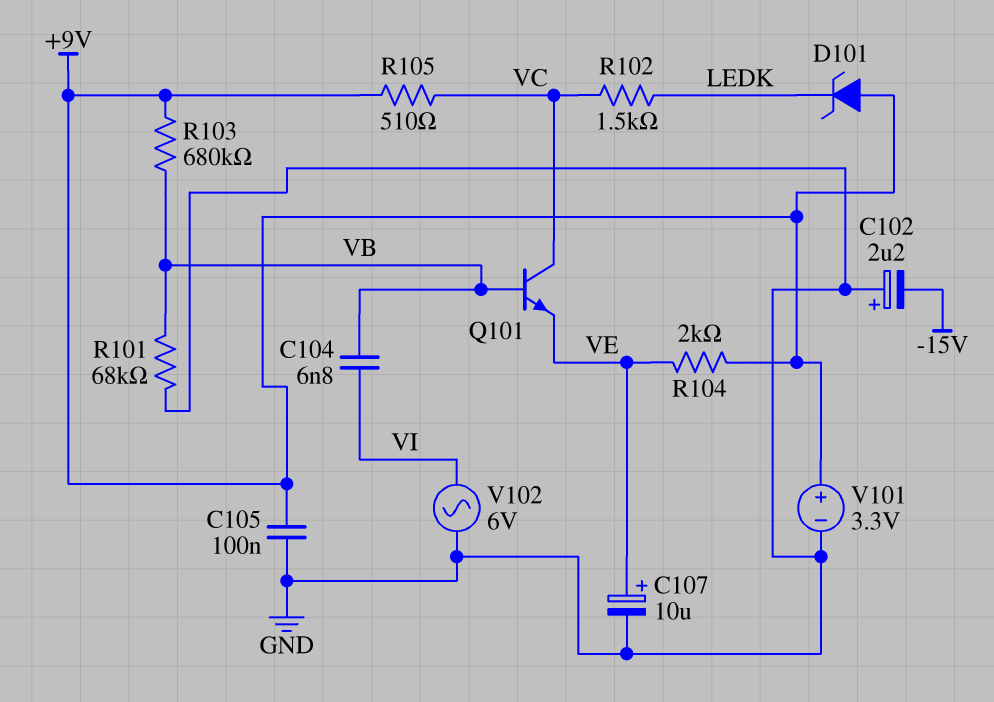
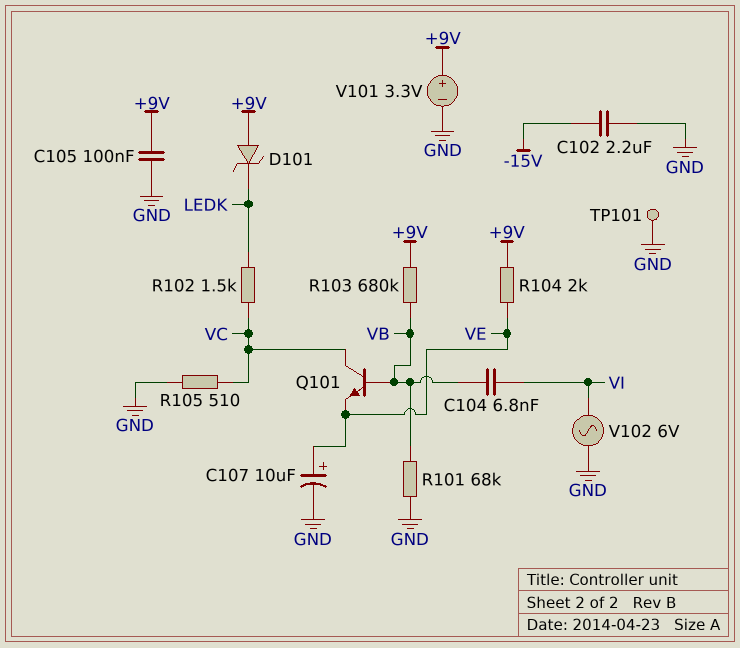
C102: 2.2uF (plus GND, minus -15V) -> 2.2uF (-15V, GND)
R105: 510 (+9V, VC) -> 510 (GND, VC)
TP101: none -> test point (GND)

